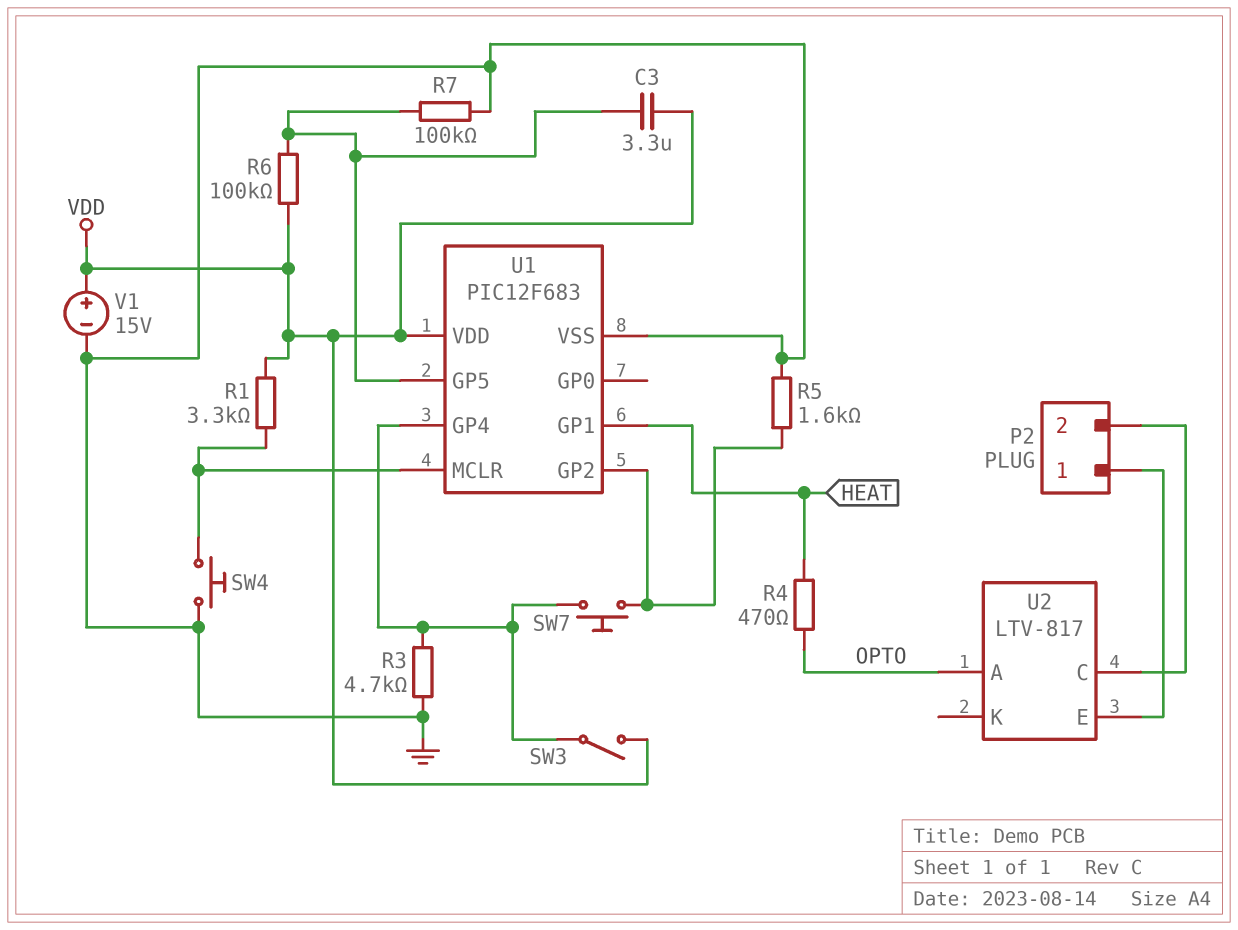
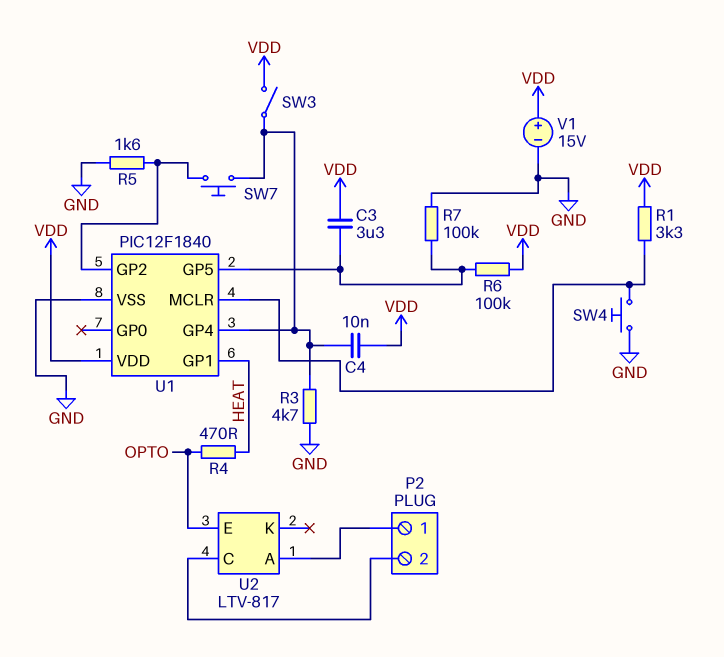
C4: none -> 10nF (U1/GP4, VDD)
U1: PIC12F683 -> PIC12F1840
U2 pin A: OPTO -> P2/1
U2 pin E: P2/1 -> OPTO

